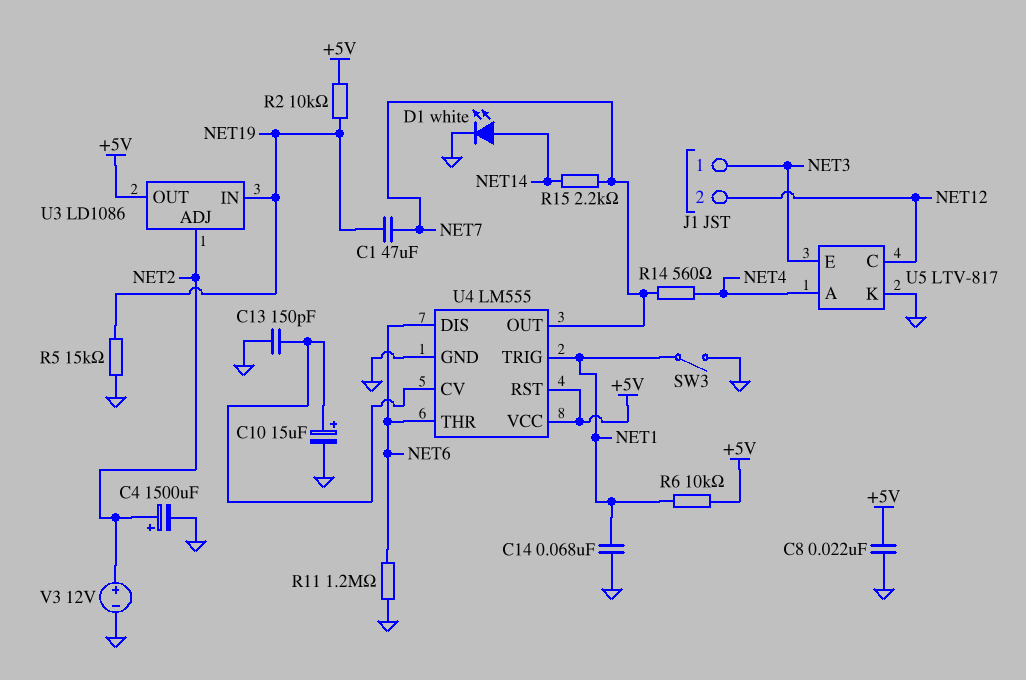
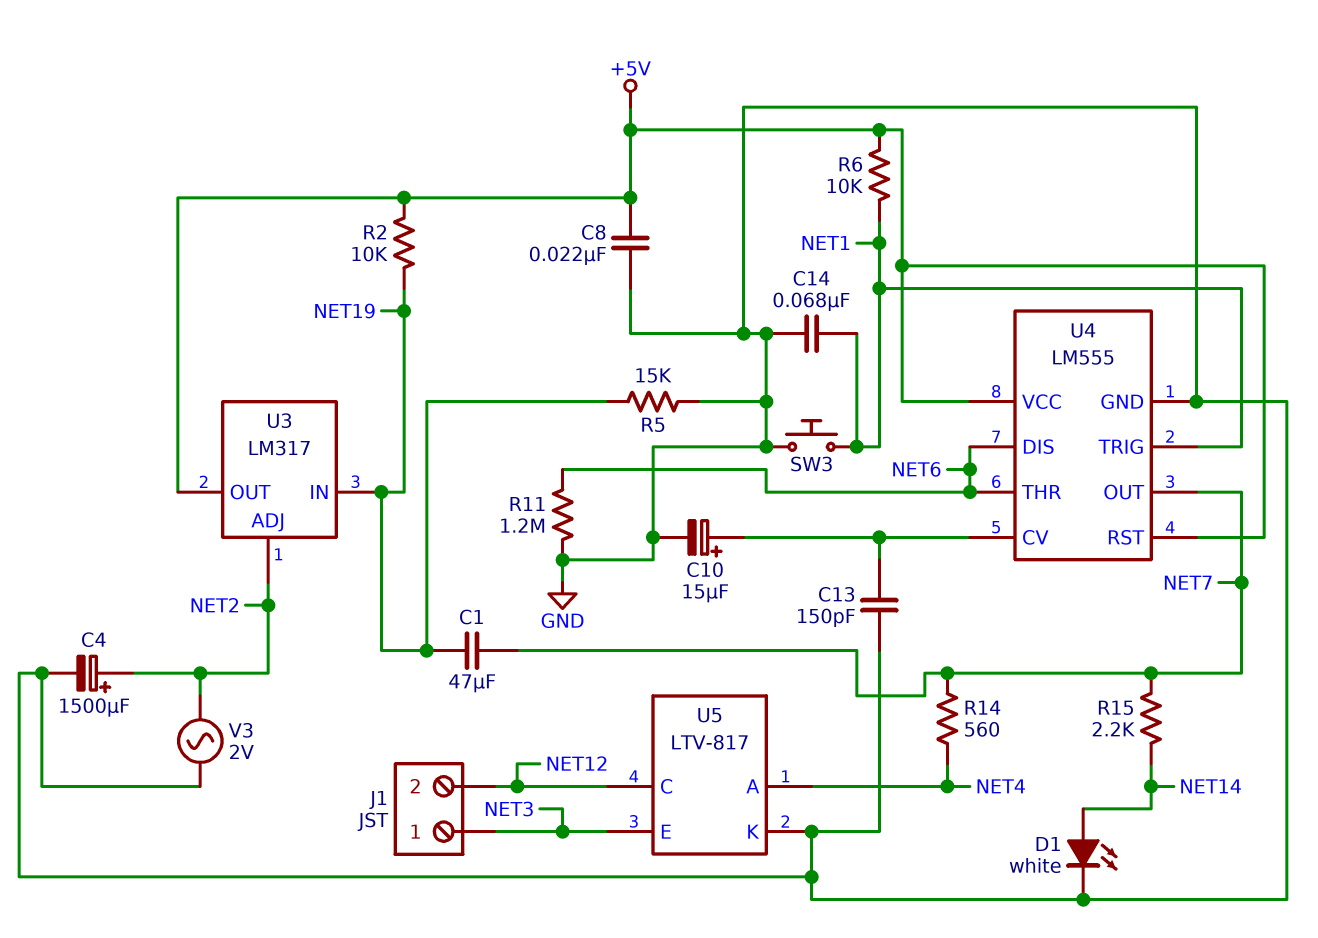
SW3: switch (GND, NET1) -> button (GND, NET1)
U3: LD1086 -> LM317
V3: 12V (plus NET2, minus GND) -> AC 2V (GND, NET2)

